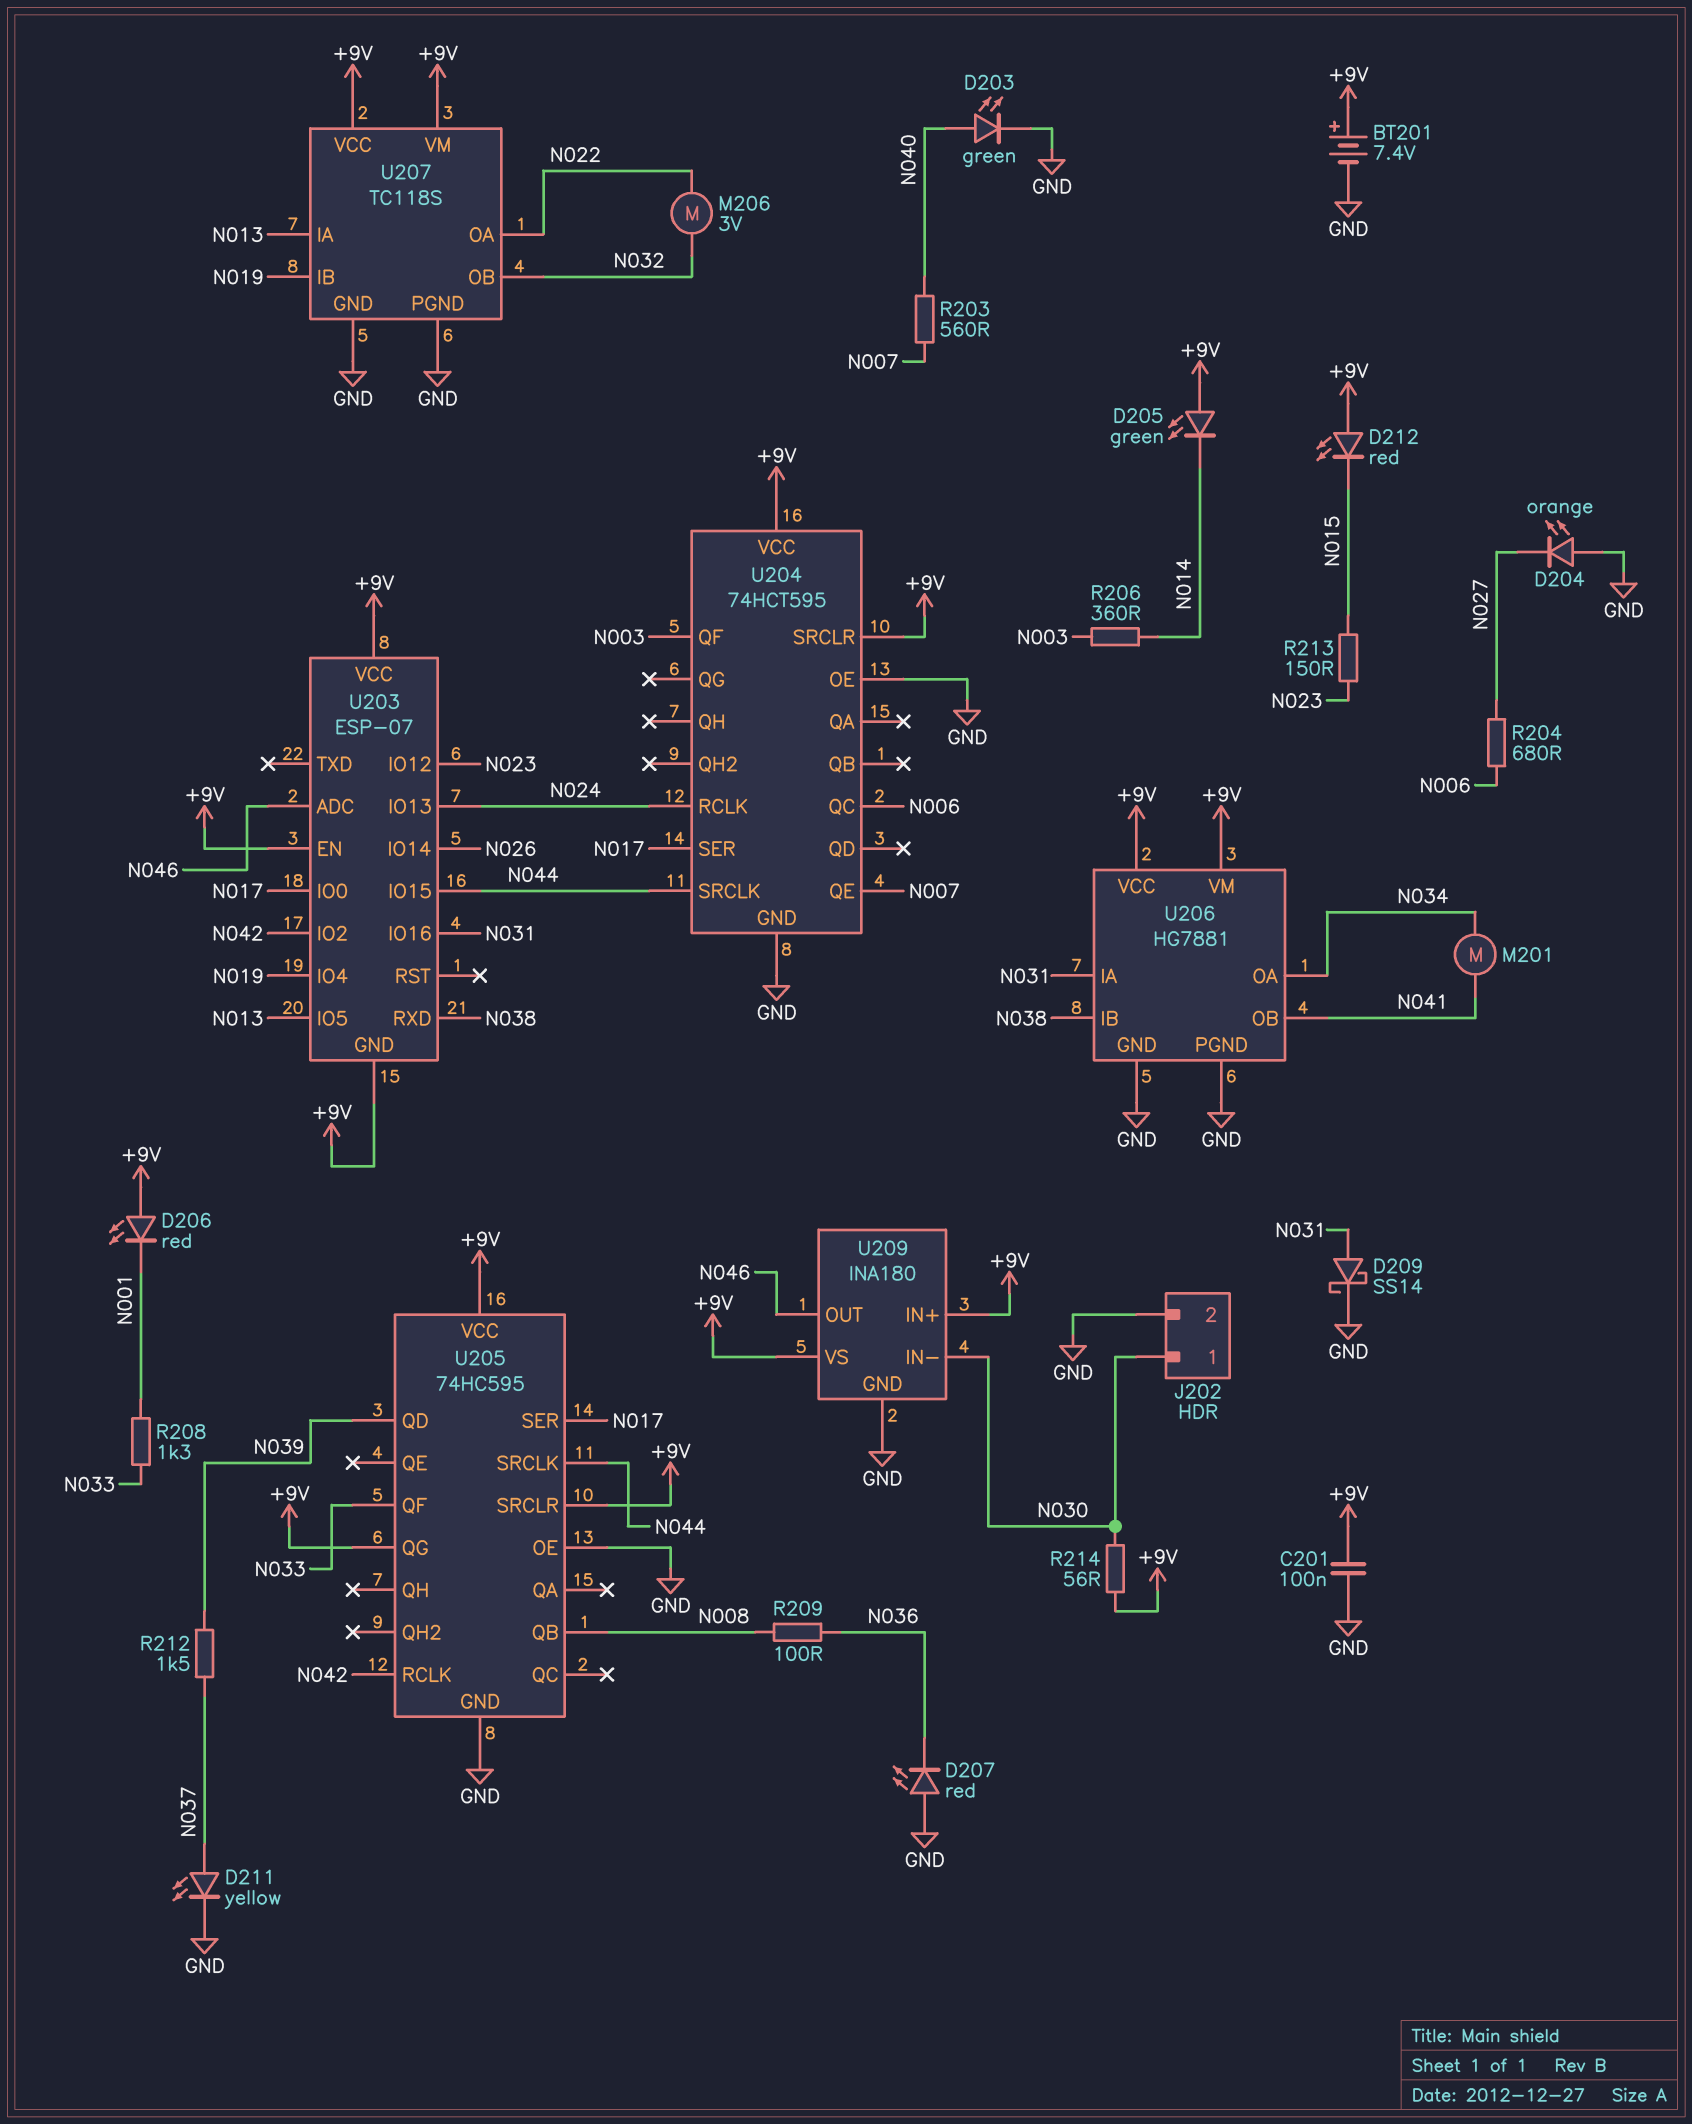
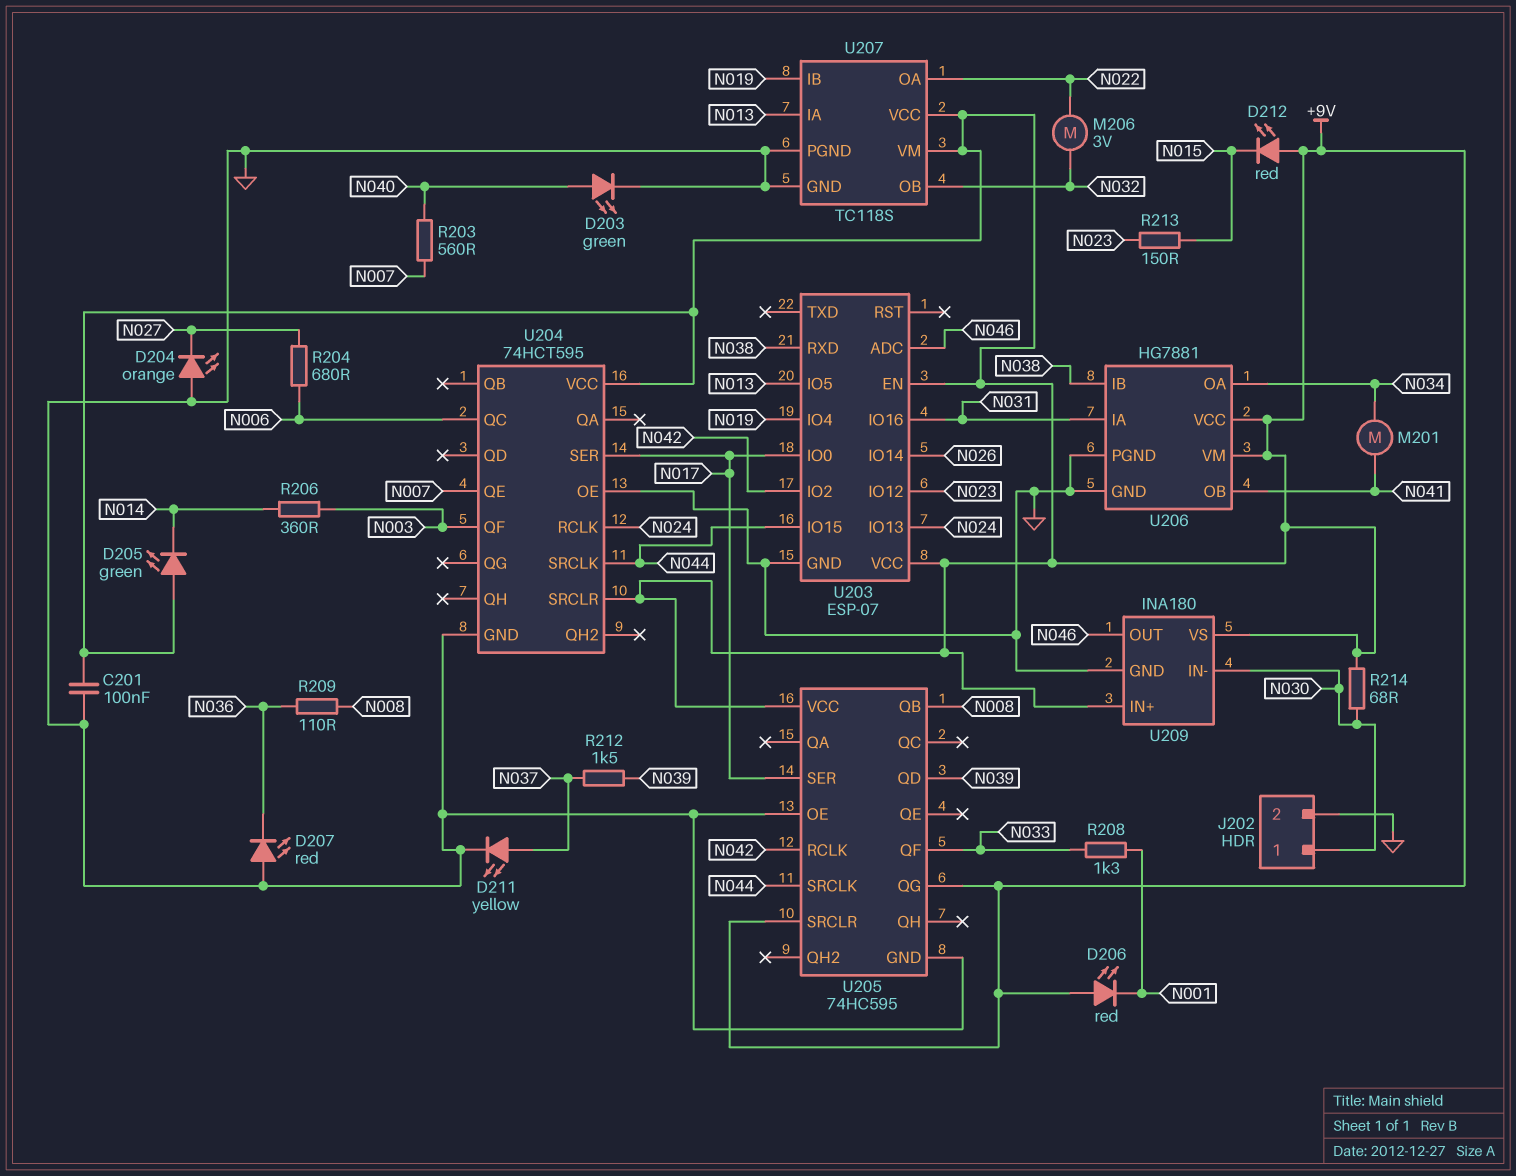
BT201: 7.4V (plus +9V, minus GND) -> none
D209: schottky SS14 (A N031, K GND) -> none
R209: 100 (N008, N036) -> 110 (N008, N036)
R214: 56 (+9V, N030) -> 68 (+9V, N030)
U203 pin GND: +9V -> GND

